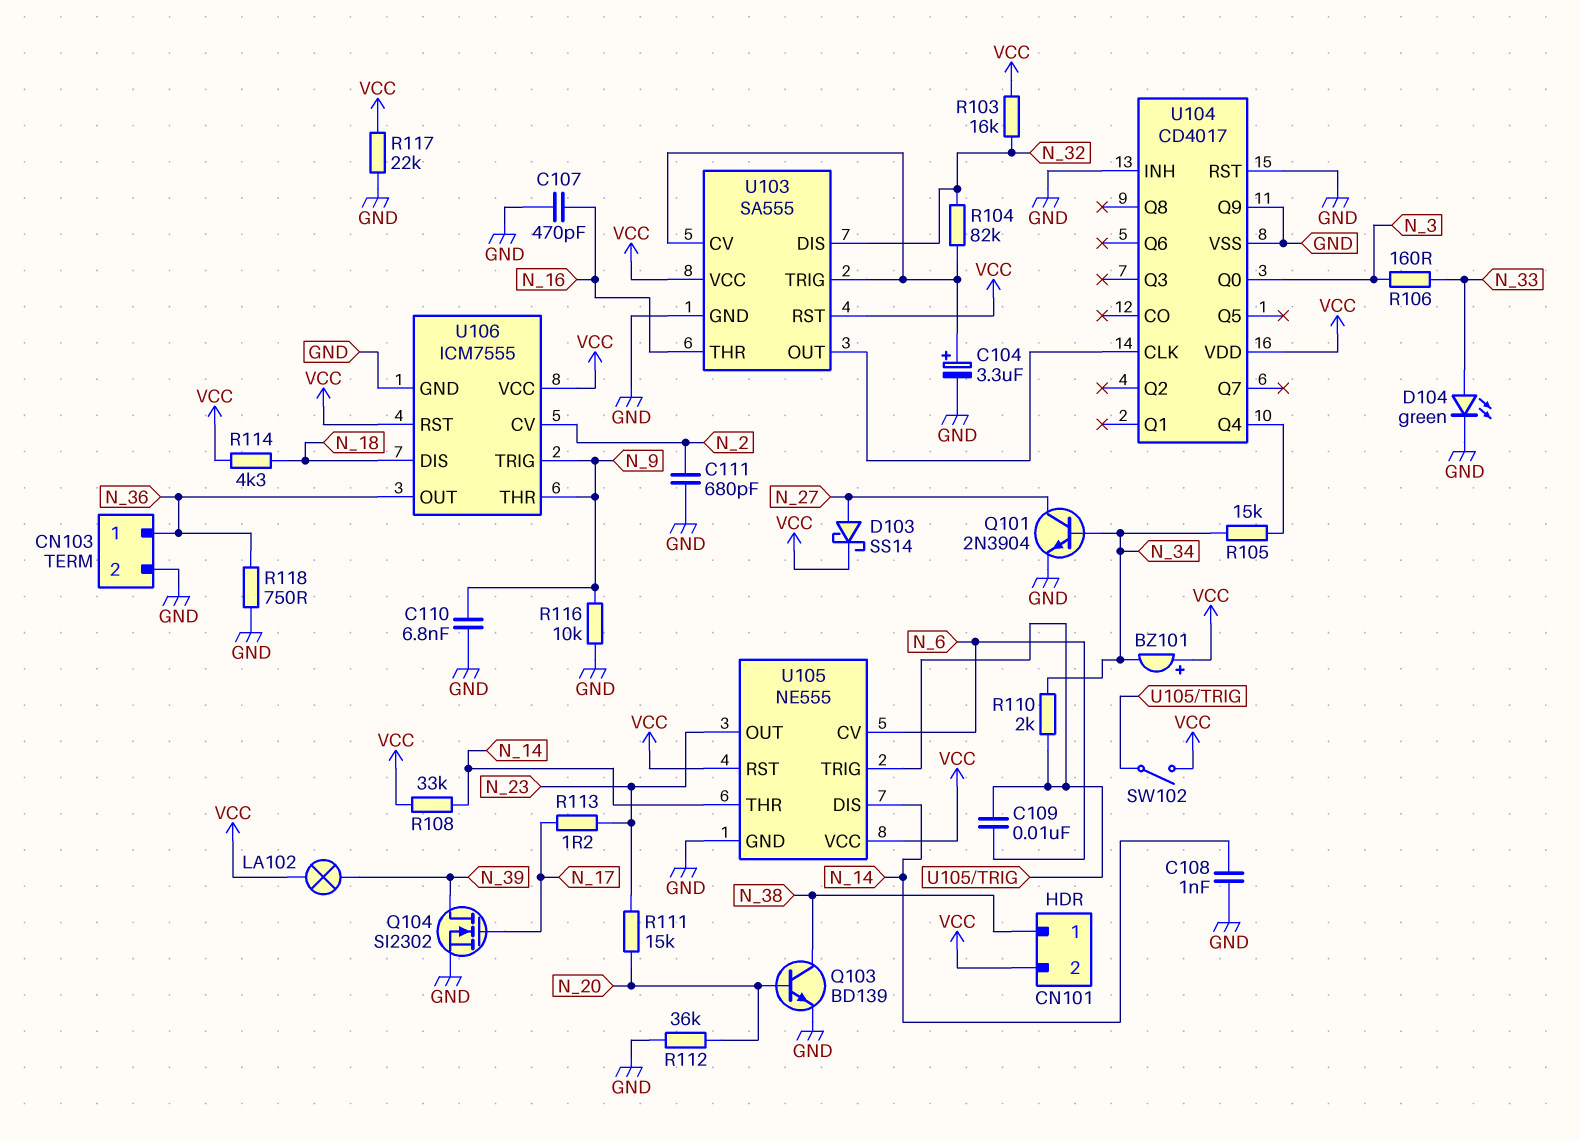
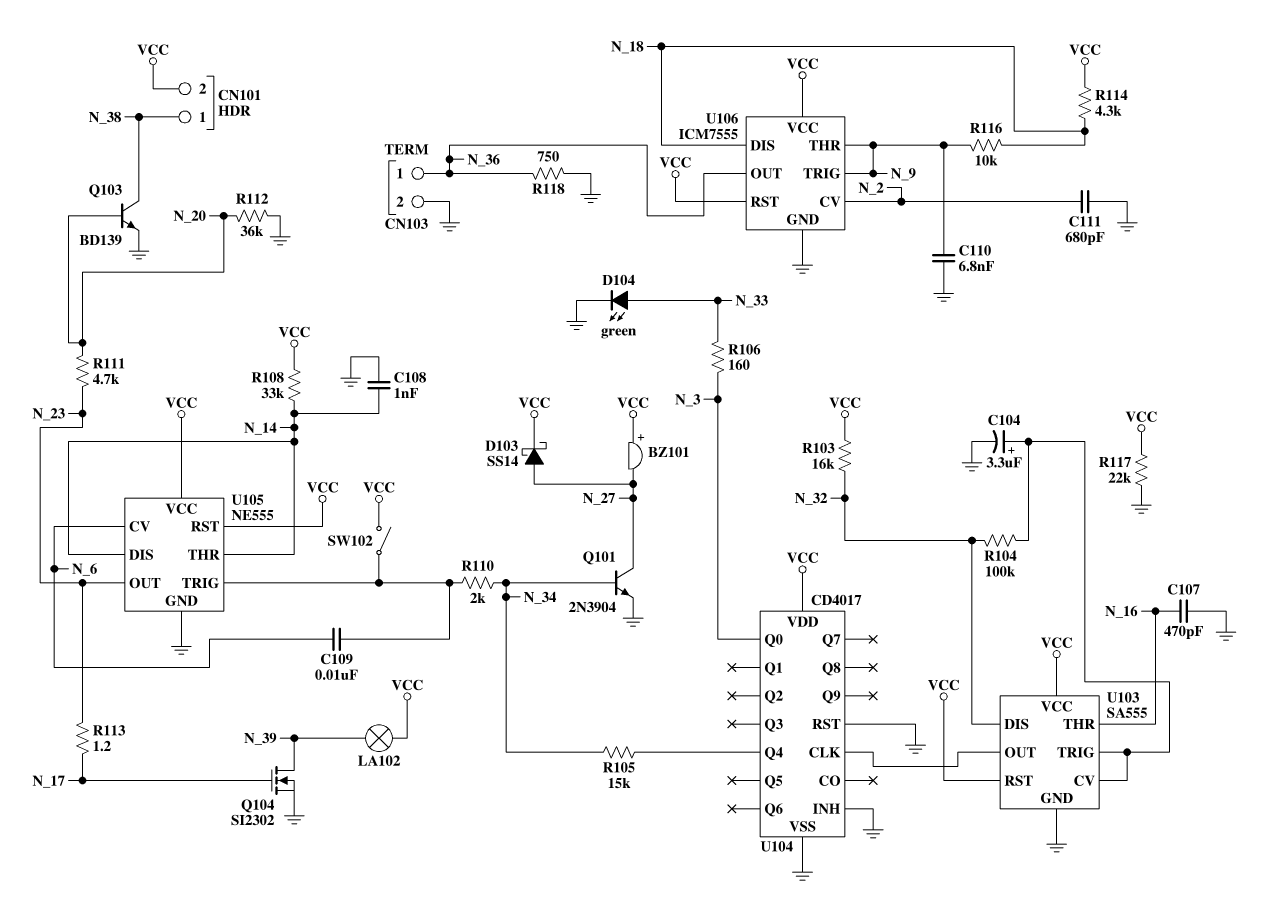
BZ101: buzzer (plus VCC, minus N_34) -> buzzer (plus VCC, minus N_27)
R104: 82k (N_32, U103/CV) -> 100k (N_32, U103/CV)
R111: 15k (N_20, N_23) -> 4.7k (N_20, N_23)
R116: 10k (GND, N_9) -> 10k (N_9, N_18)
U104 pin Q9: GND -> none

